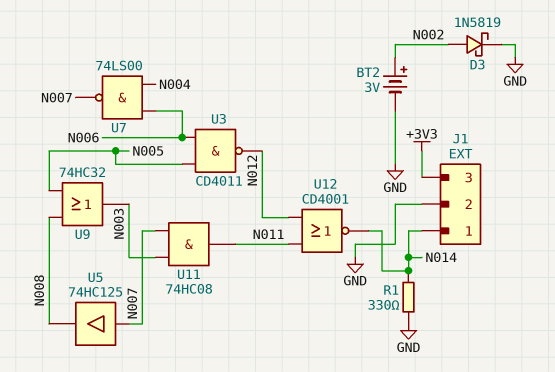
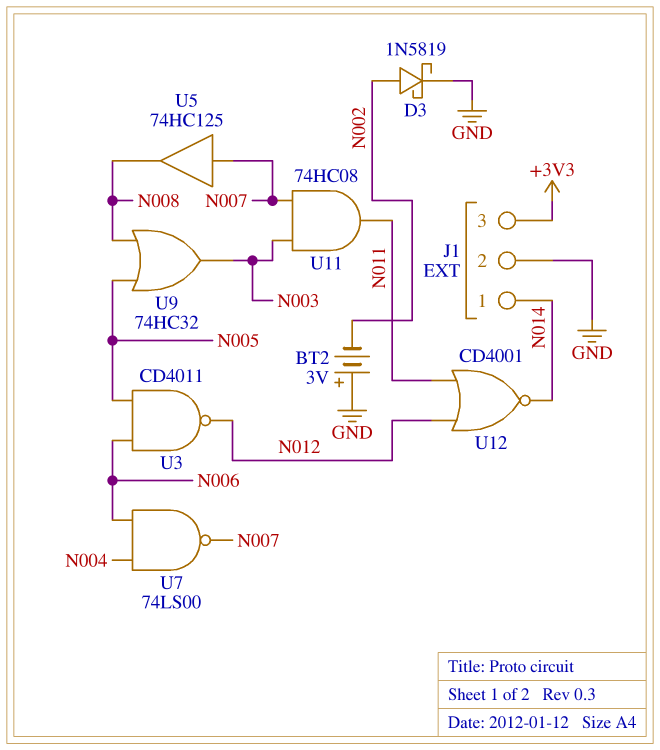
BT2: 3V (plus N002, minus GND) -> 3V (plus GND, minus N002)
R1: 330 (GND, N014) -> none

